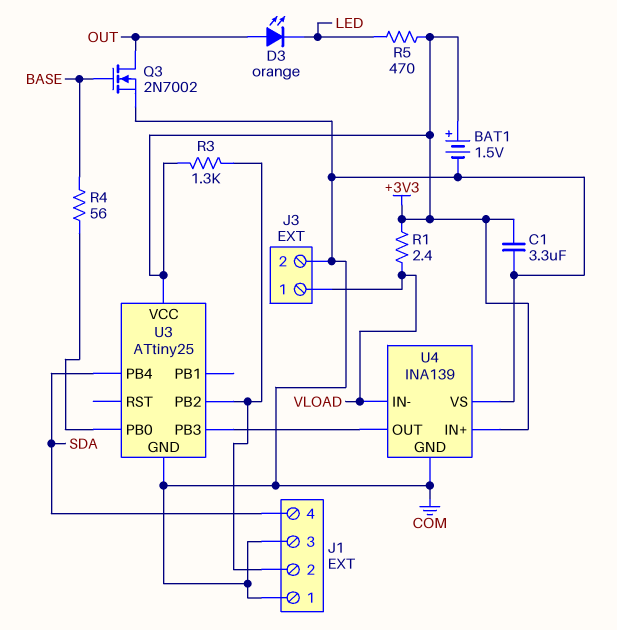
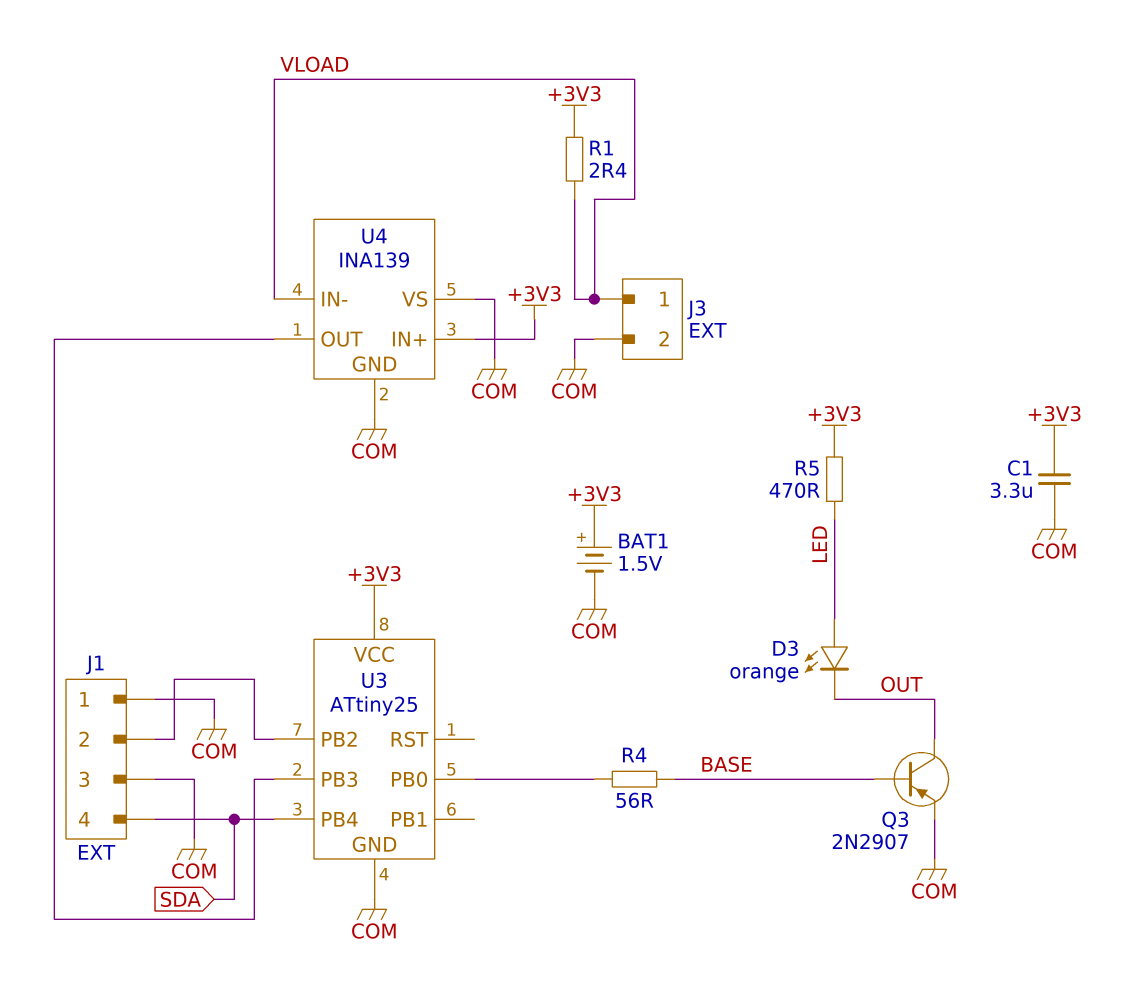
D3: LED orange (A OUT, K LED) -> LED orange (A LED, K OUT)
Q3: NMOS 2N7002 (G BASE, D OUT, S COM) -> PNP 2N2907 (B BASE, C OUT, E COM)
R3: 1.3k (+3V3, J1/2) -> none

